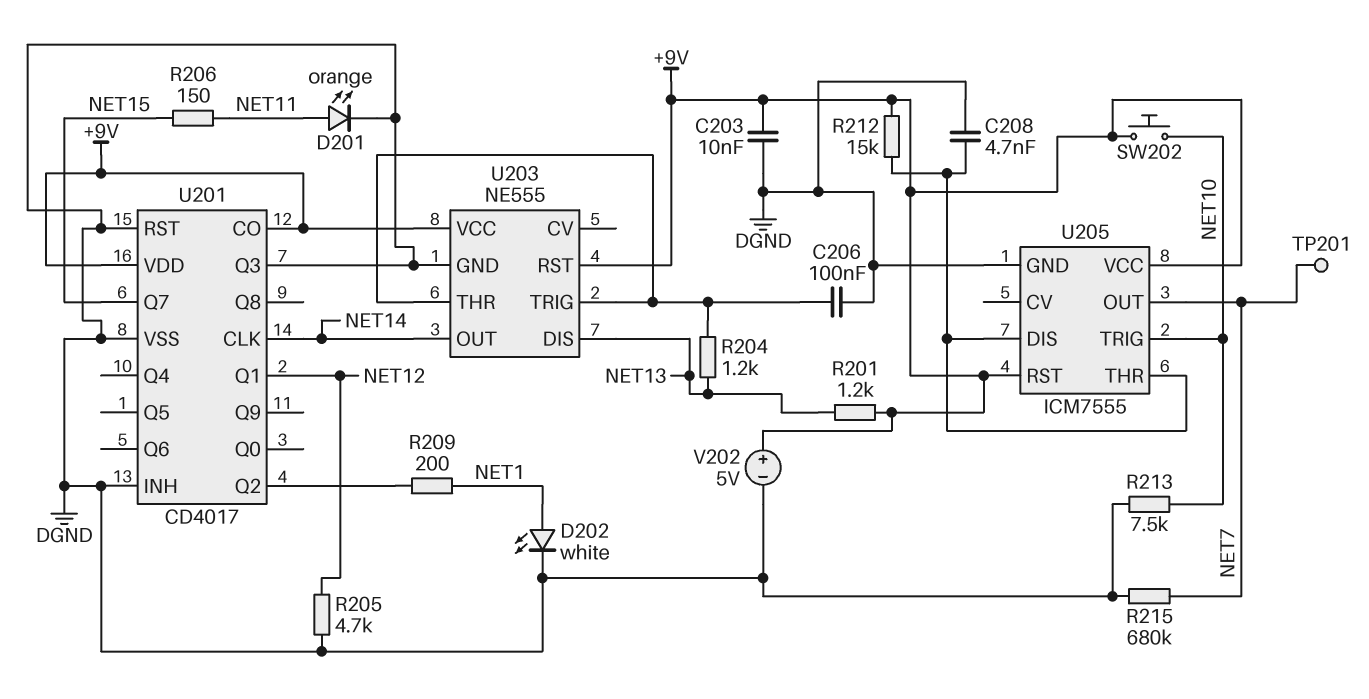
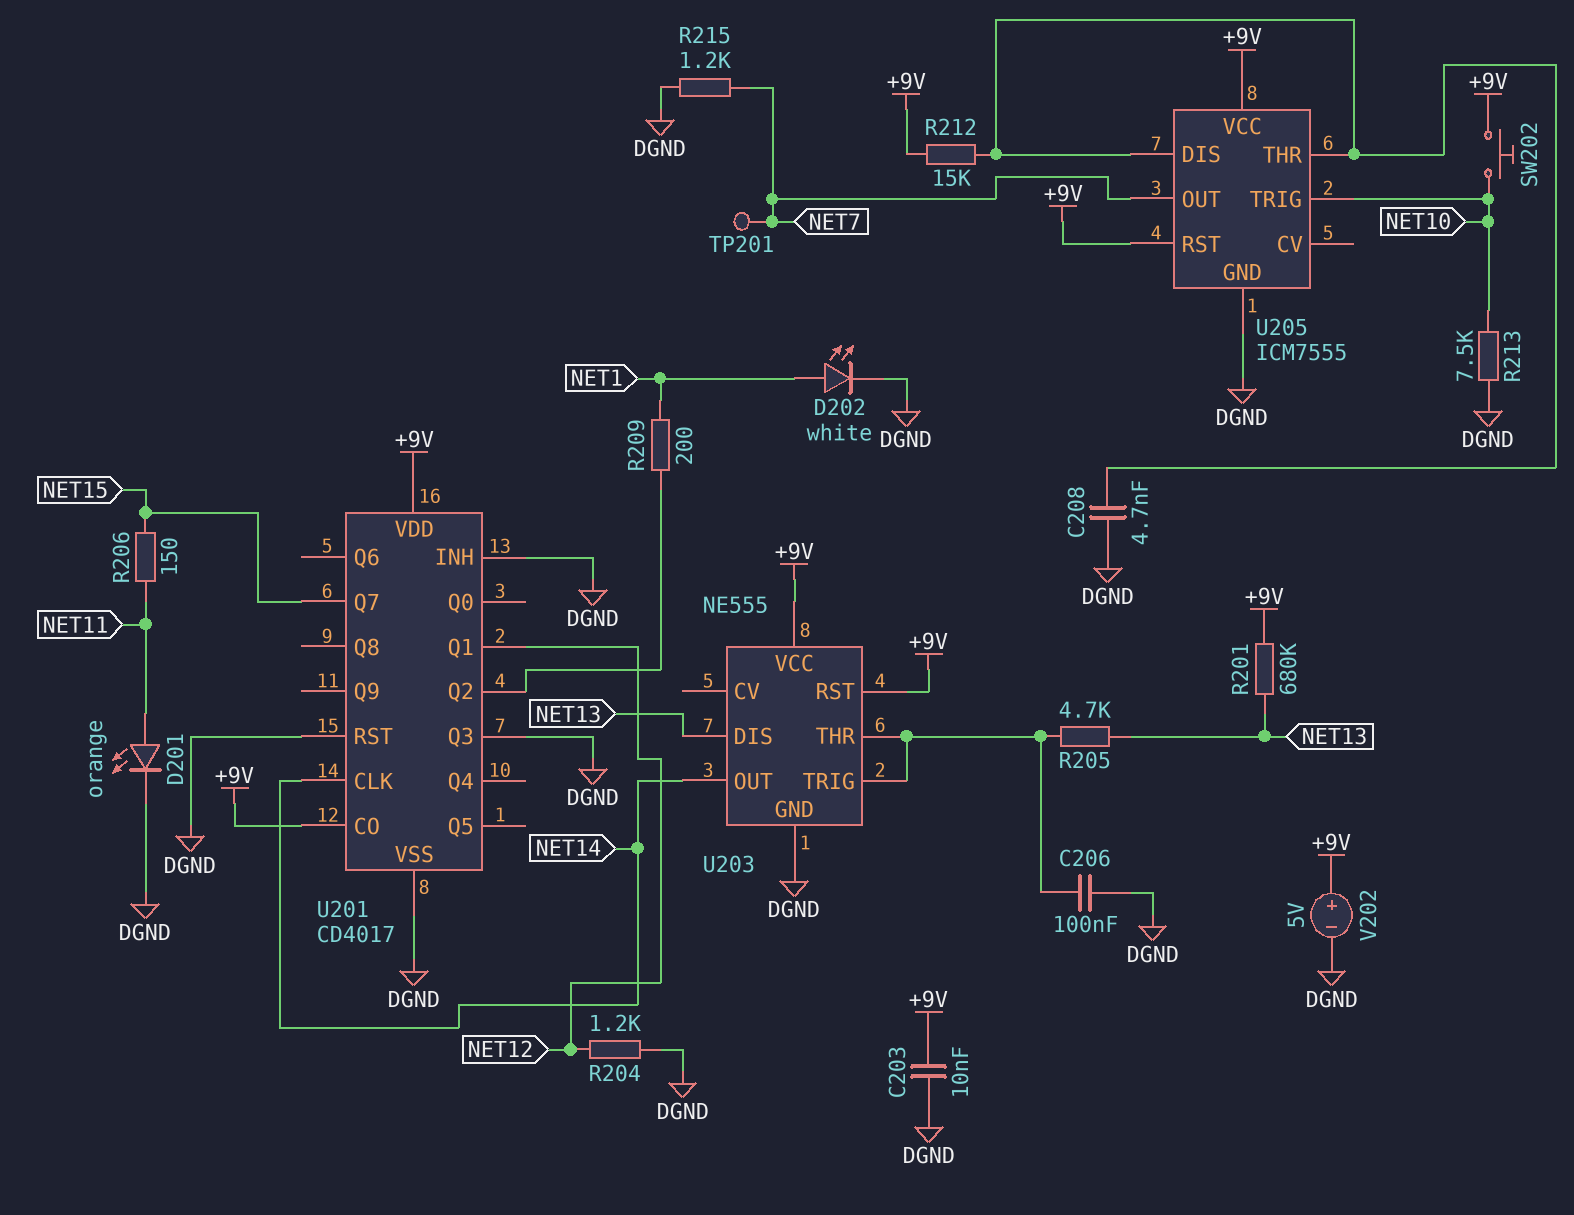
R201: 1.2k (+9V, NET13) -> 680k (+9V, NET13)
R204: 1.2k (NET13, U203/THR) -> 1.2k (DGND, NET12)
R205: 4.7k (DGND, NET12) -> 4.7k (NET13, U203/THR)
R215: 680k (DGND, NET7) -> 1.2k (DGND, NET7)

